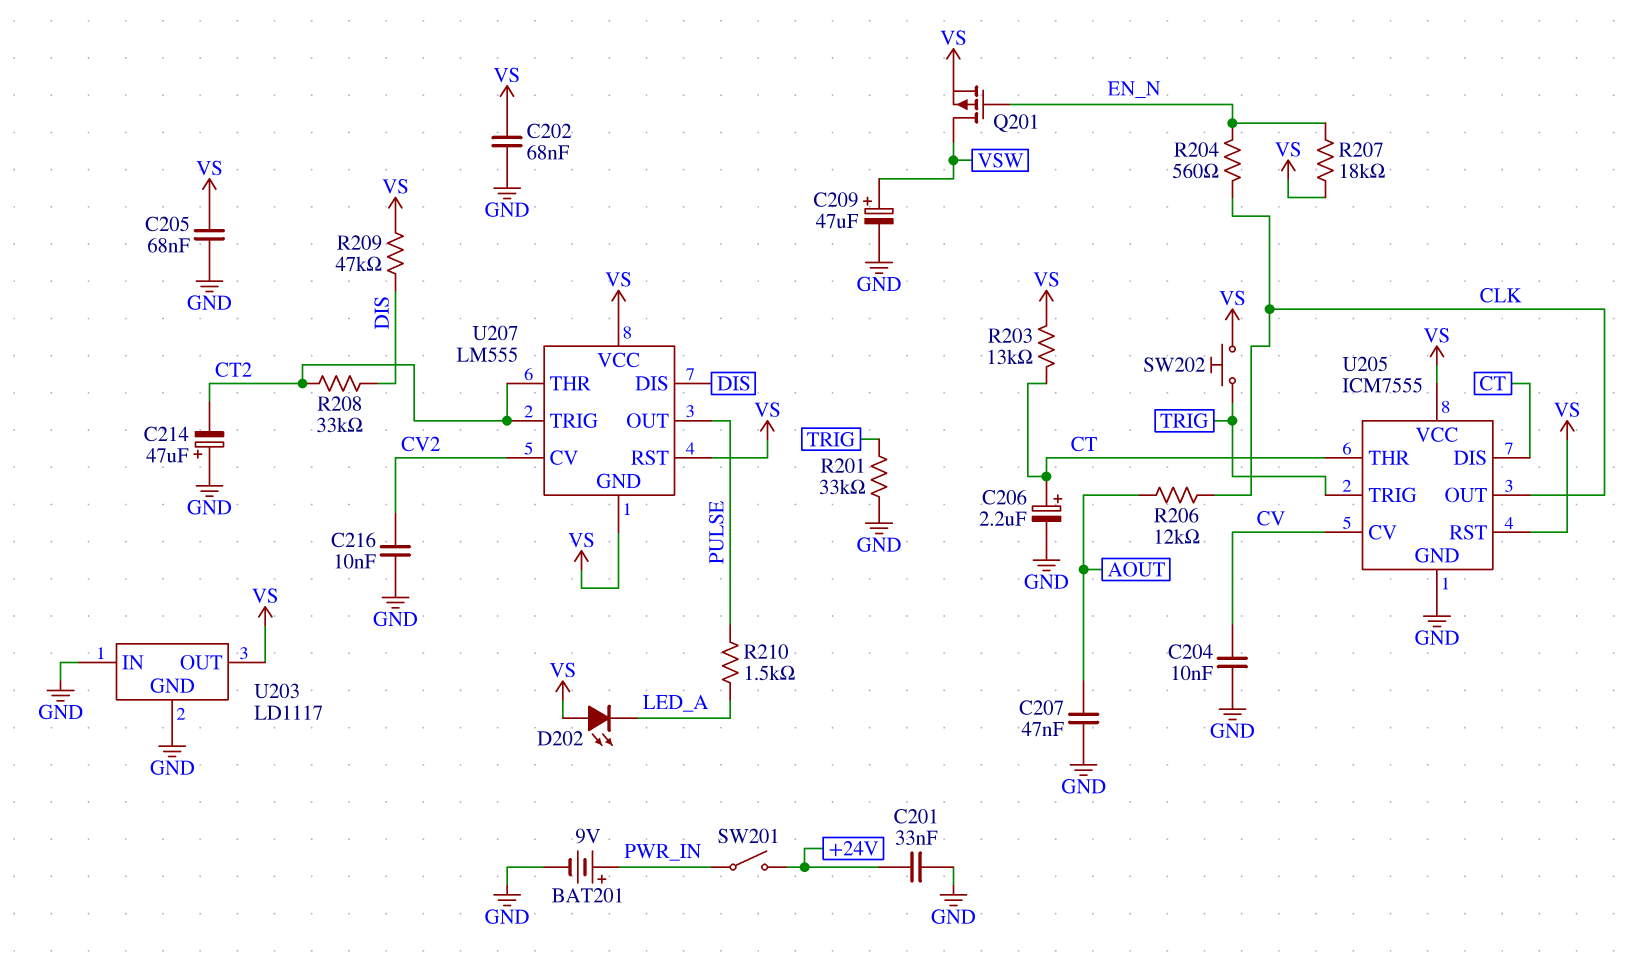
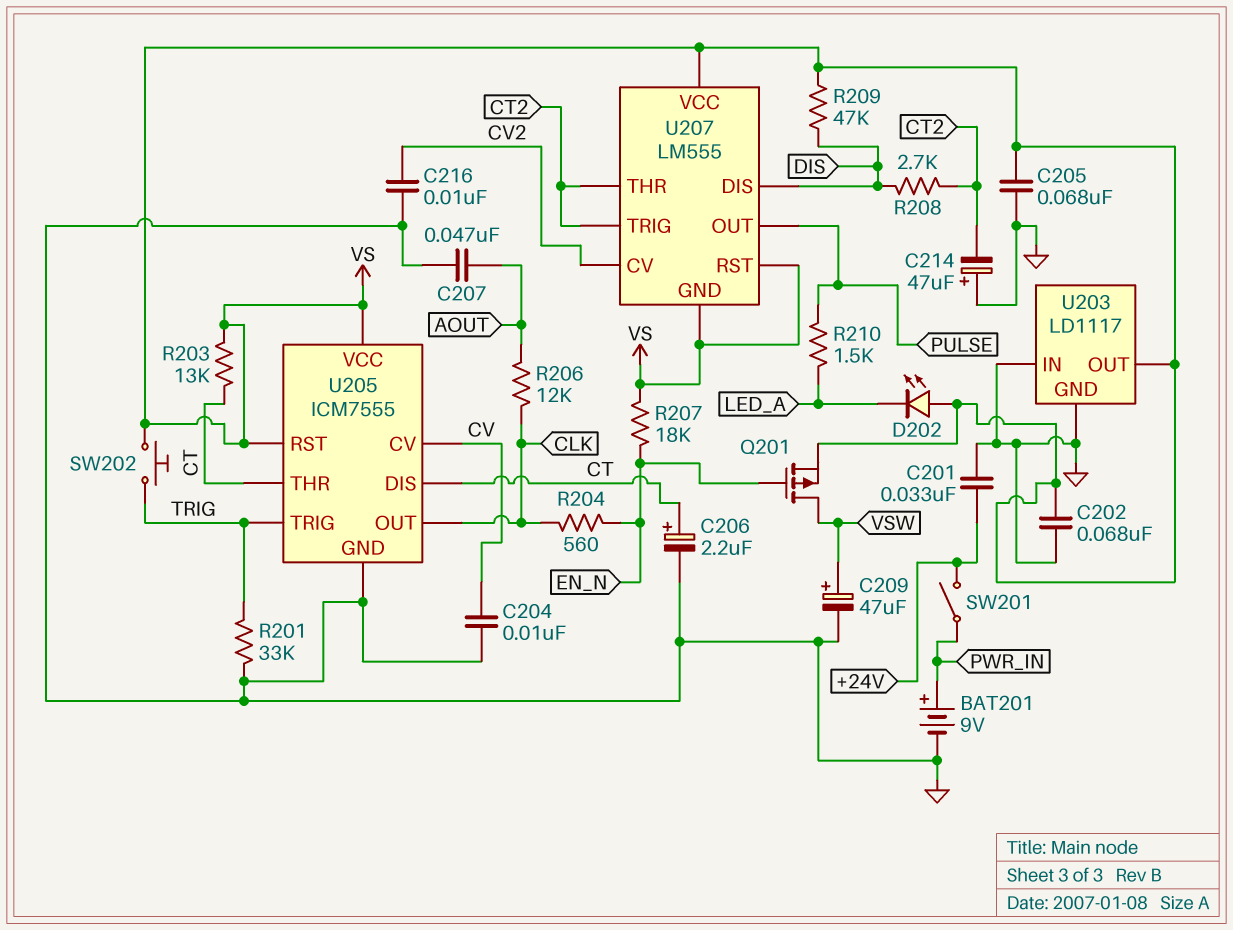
R208: 33k (CT2, DIS) -> 2.7k (CT2, DIS)

